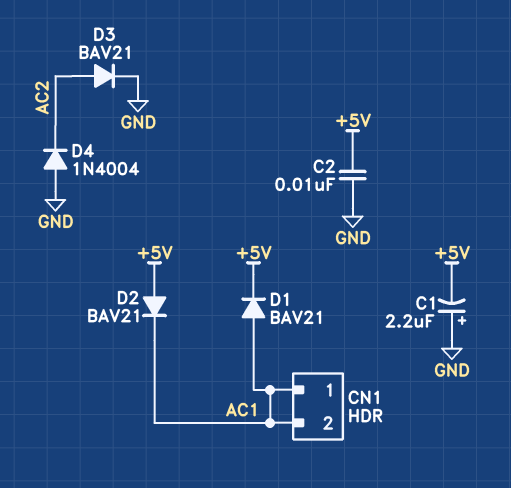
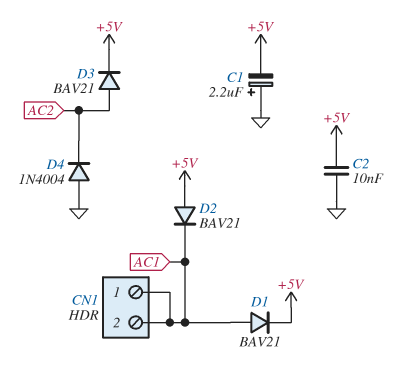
D3: diode BAV21 (A AC2, K GND) -> diode BAV21 (A AC2, K +5V)

